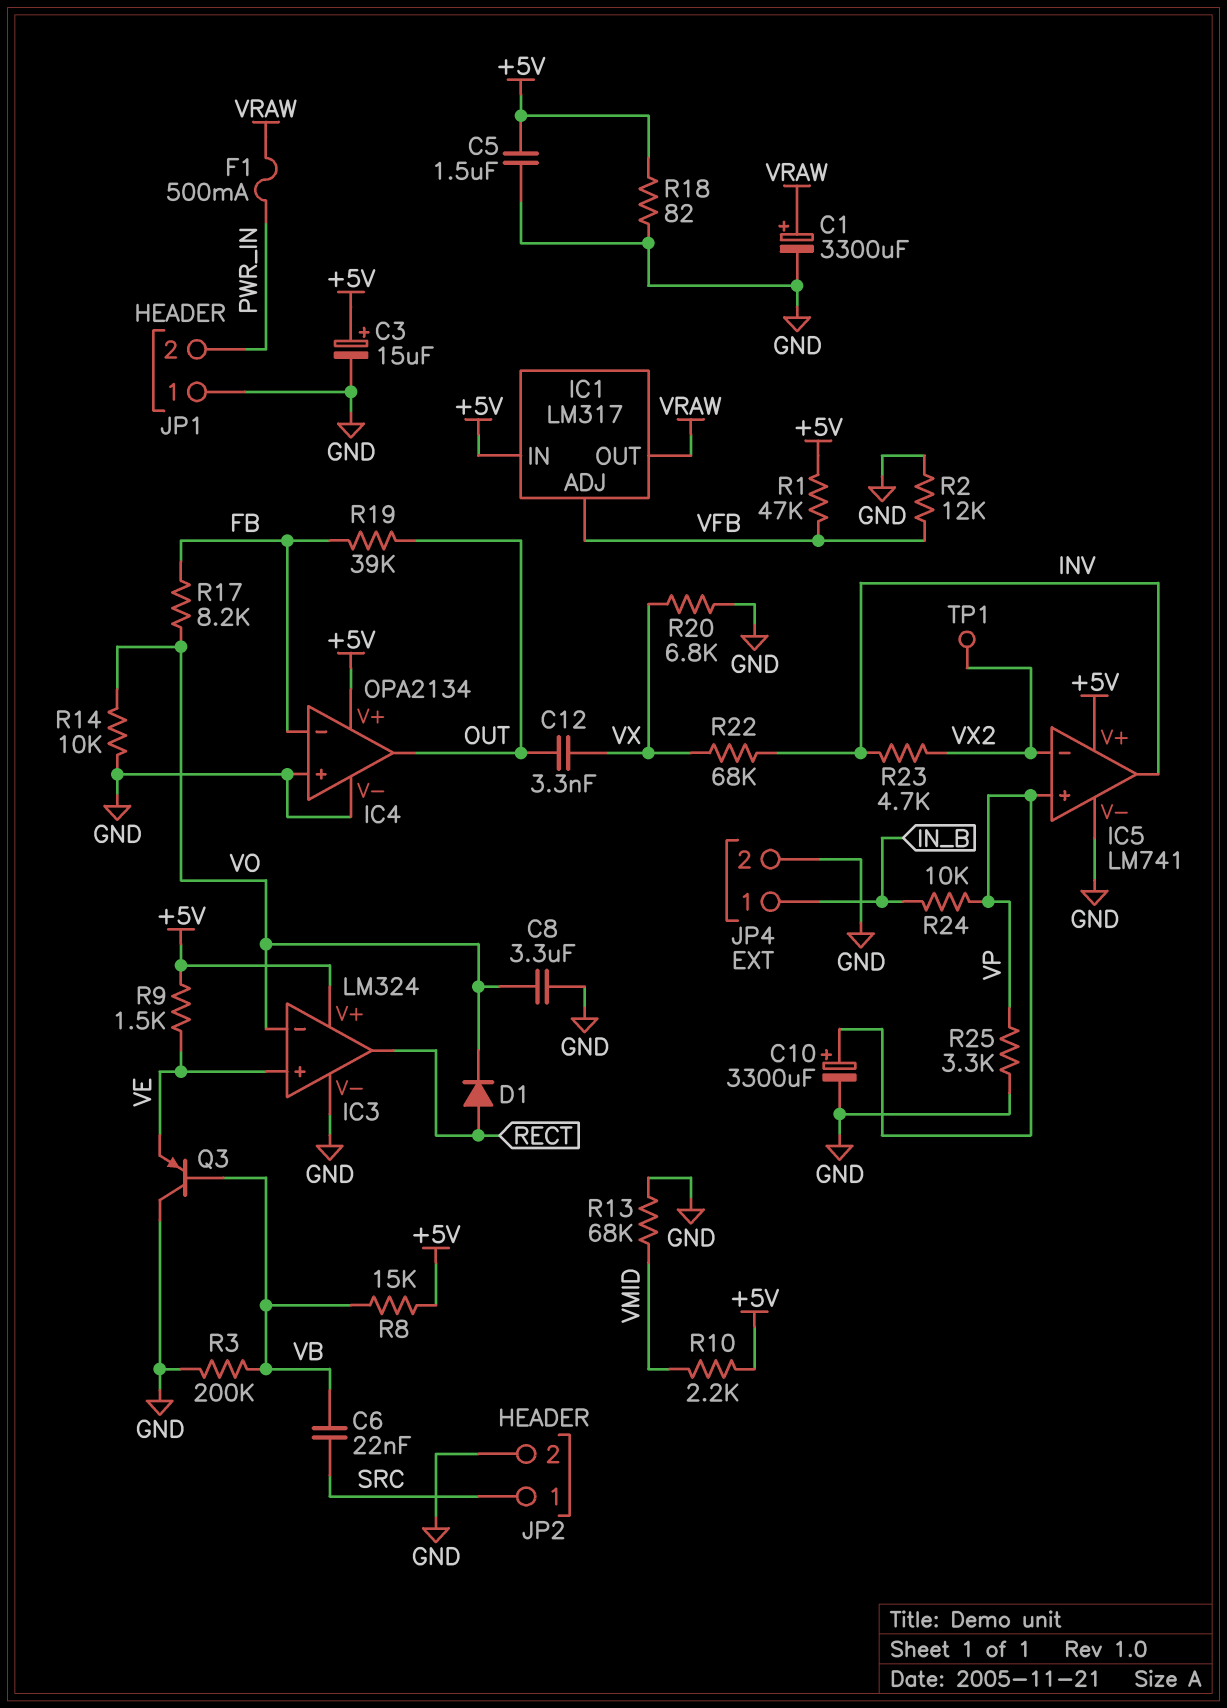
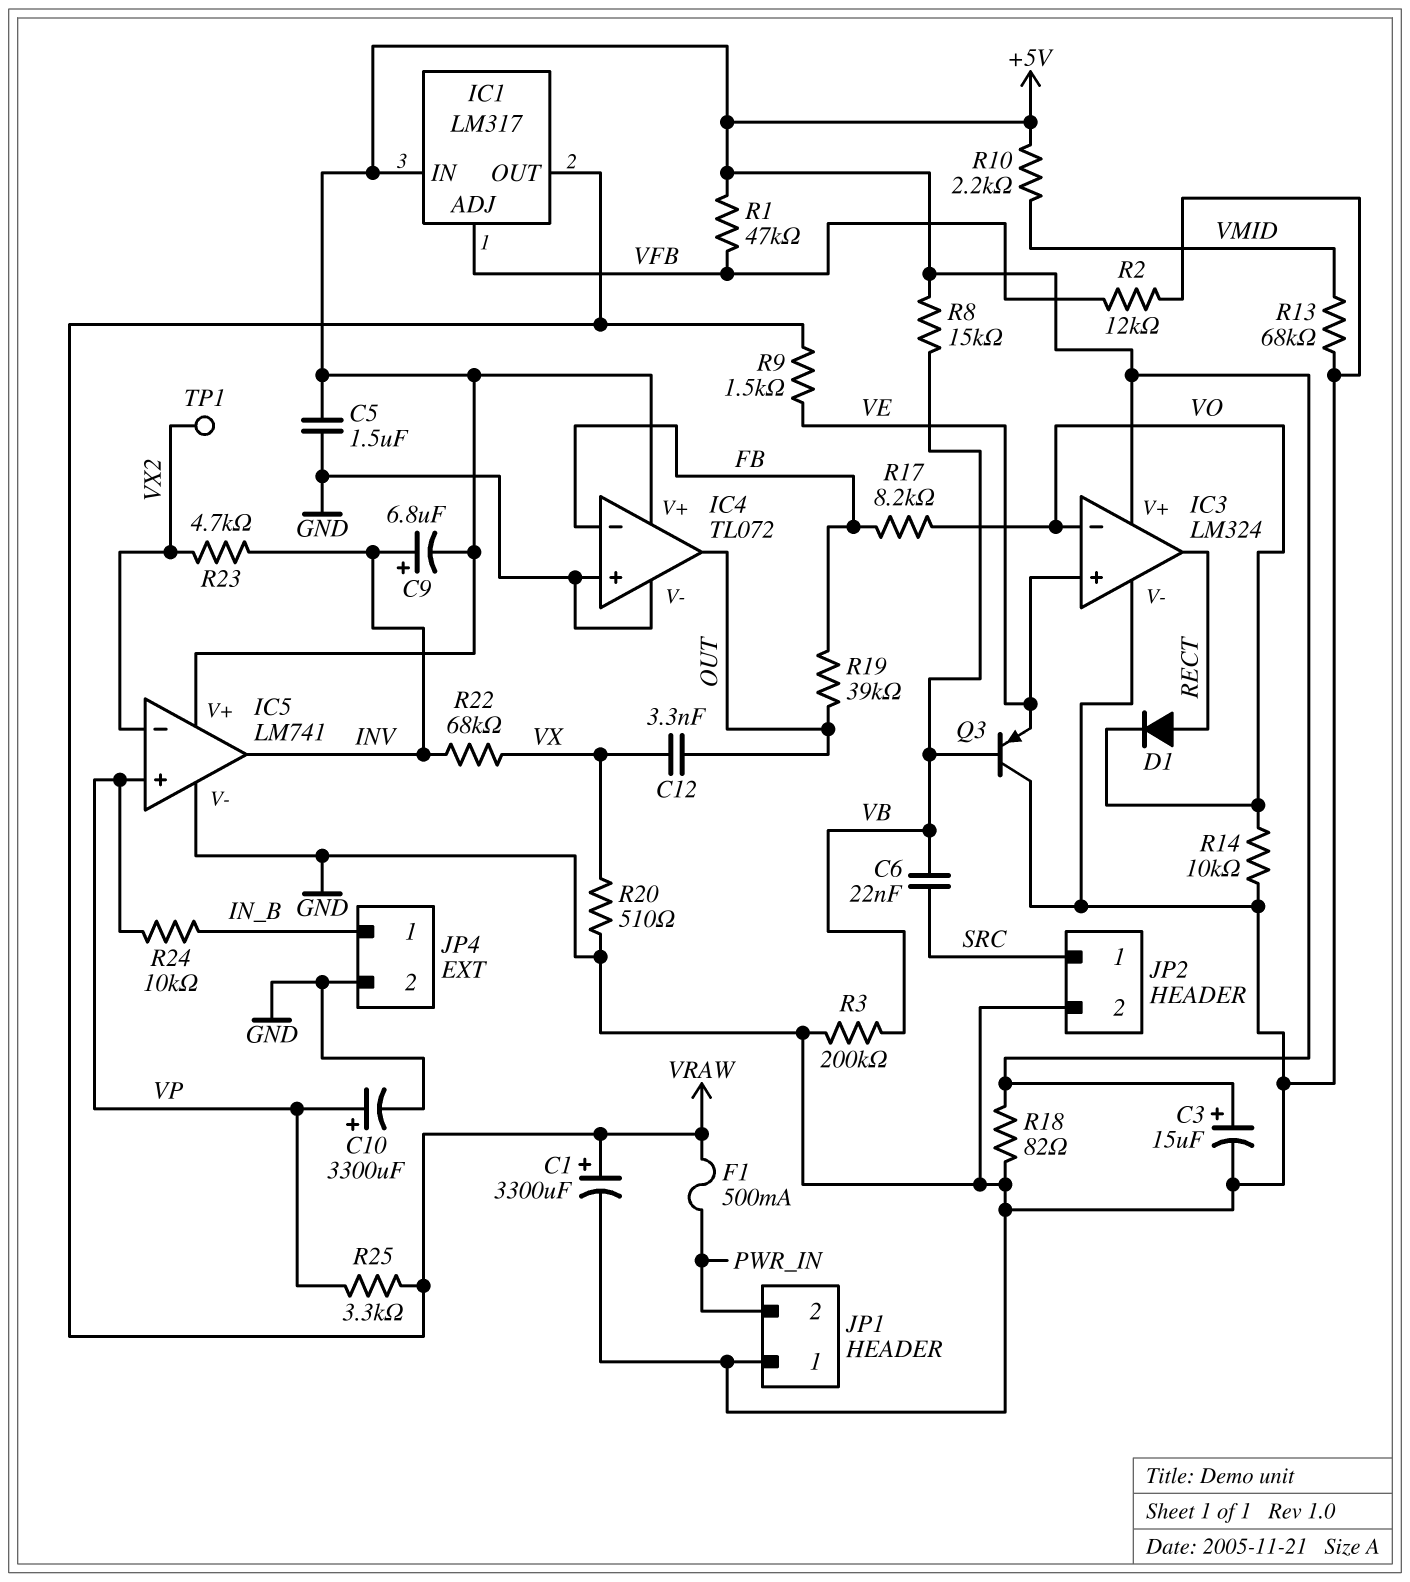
C8: 3.3uF (GND, VO) -> none
C9: none -> 6.8uF (plus INV, minus +5V)
IC4: OPA2134 -> TL072
R9: 1.5k (+5V, VE) -> 1.5k (VE, VRAW)
R20: 6.8k (GND, VX) -> 510 (GND, VX)
R25: 3.3k (GND, VP) -> 3.3k (VP, VRAW)

